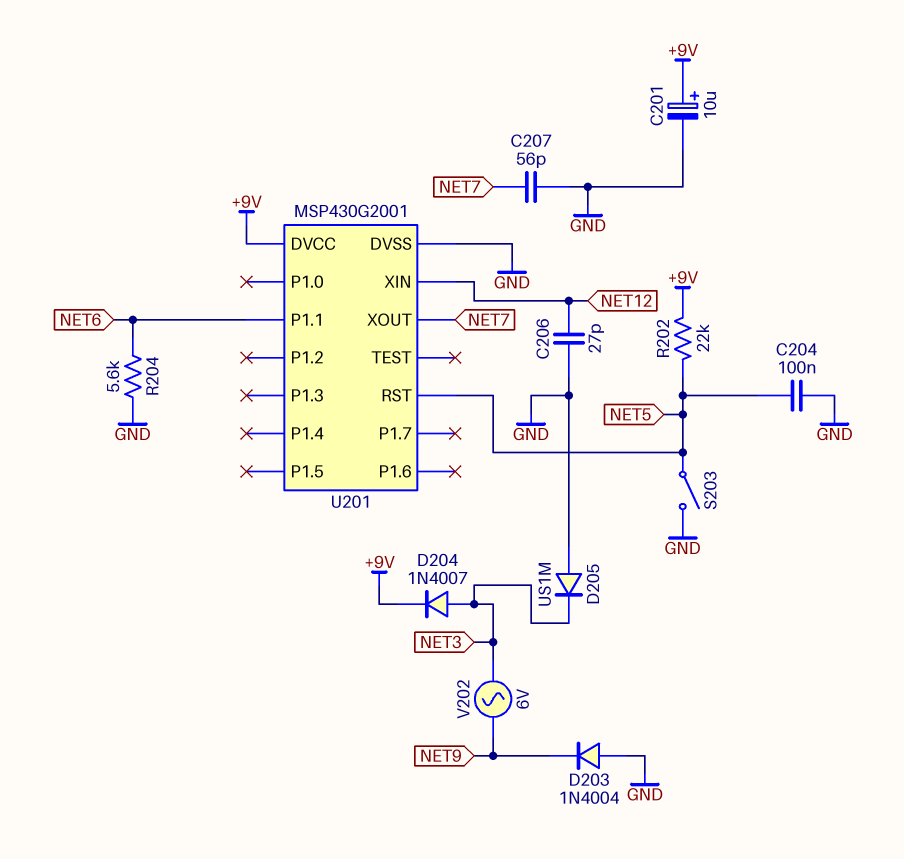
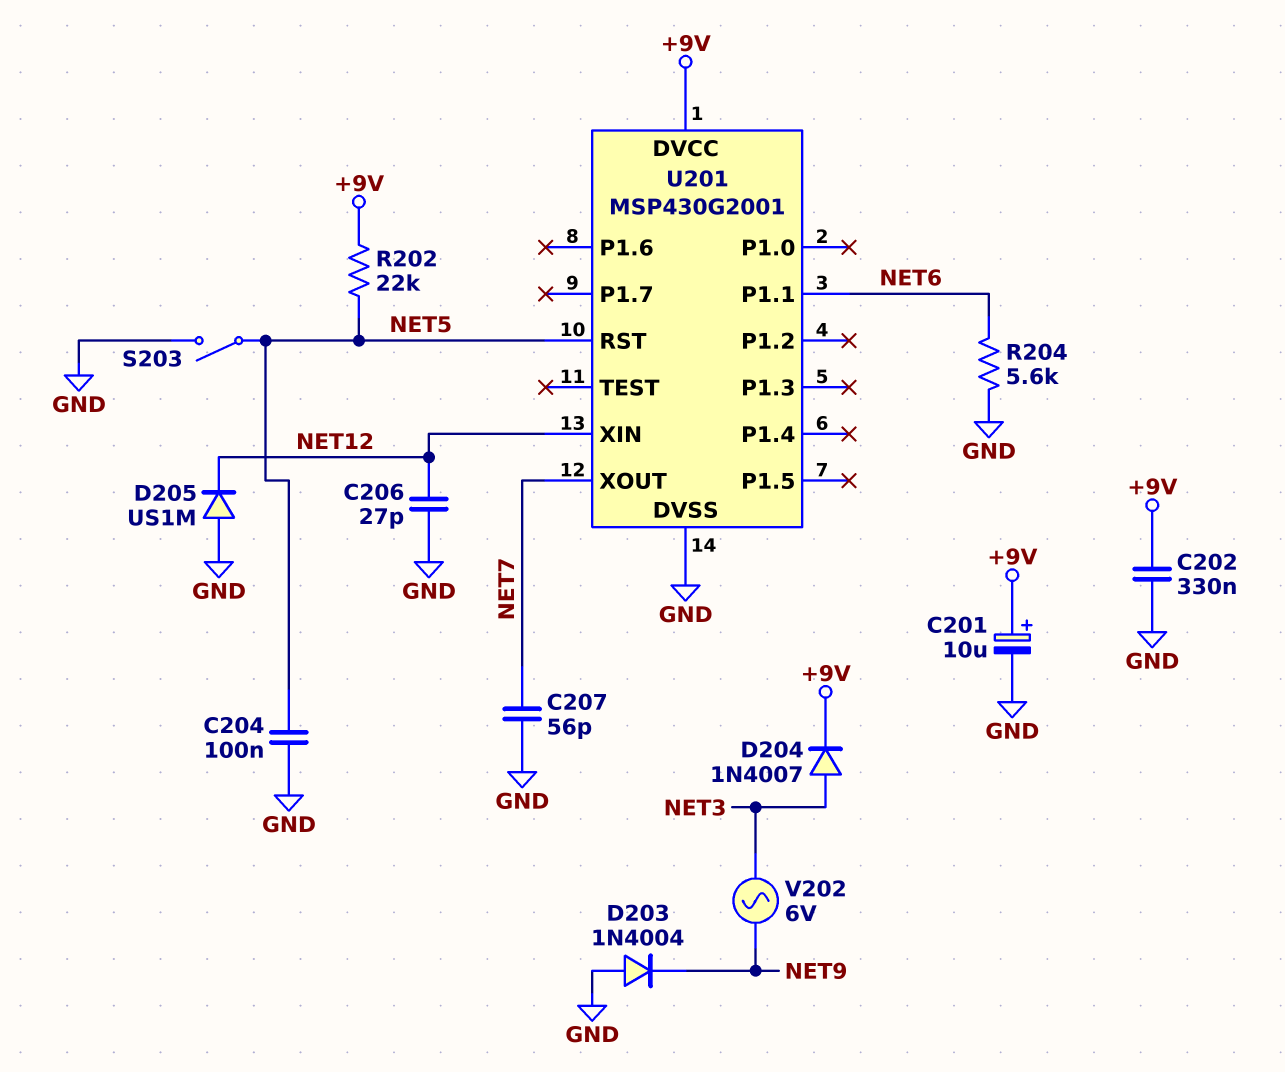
C202: none -> 330nF (+9V, GND)
D205: diode US1M (A GND, K NET3) -> diode US1M (A GND, K NET12)

